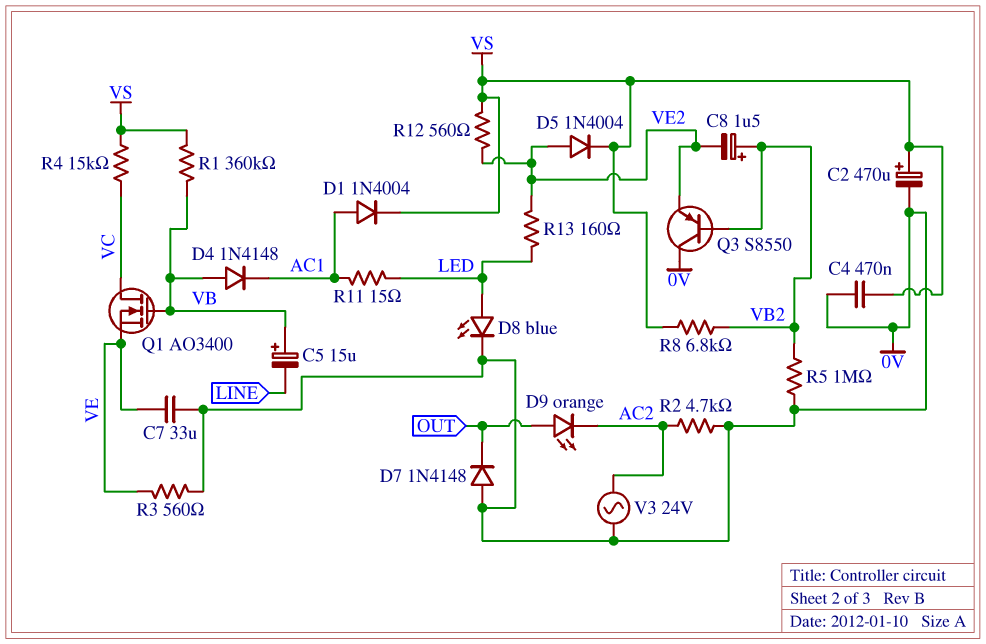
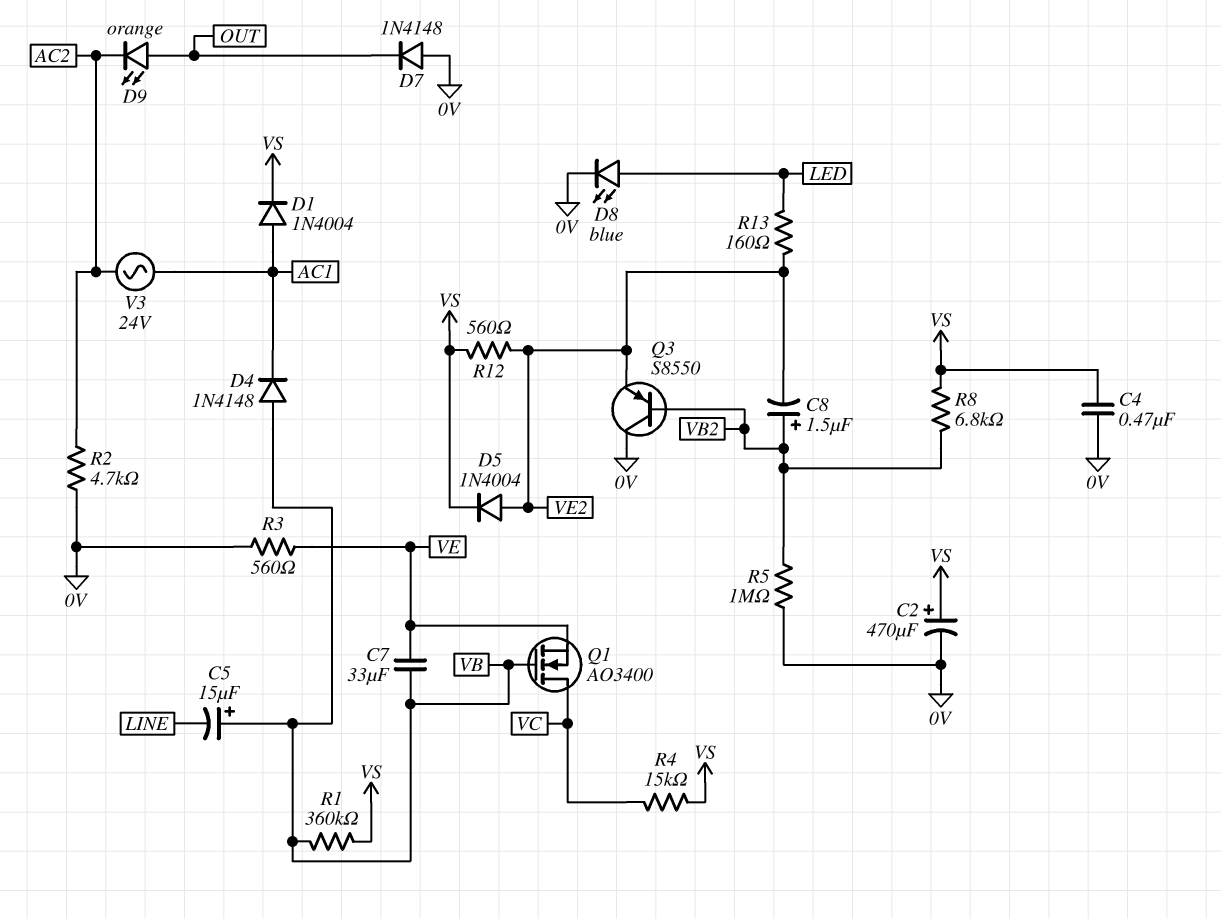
C7: 33uF (0V, VE) -> 33uF (VB, VE)
R11: 15 (AC1, LED) -> none
V3: AC 24V (0V, AC2) -> AC 24V (AC1, AC2)

